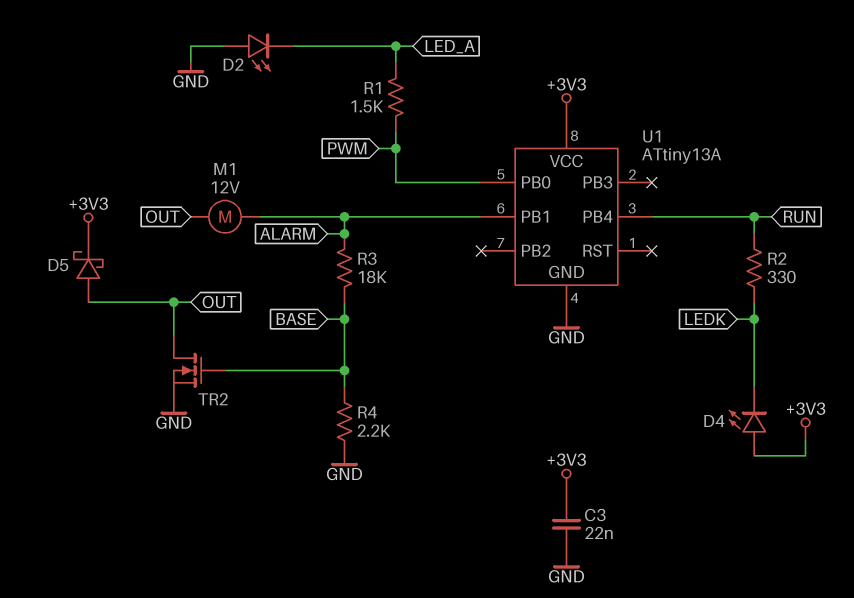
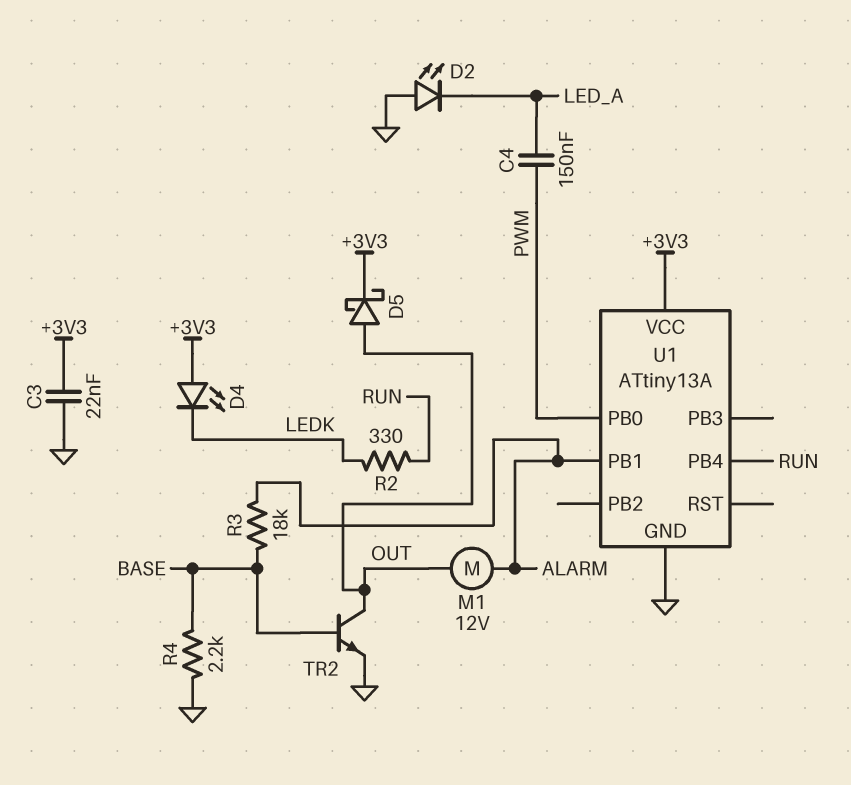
C4: none -> 150nF (LED_A, PWM)
R1: 1.5k (LED_A, PWM) -> none
TR2: NMOS (G BASE, D OUT, S GND) -> NPN (B BASE, C OUT, E GND)

